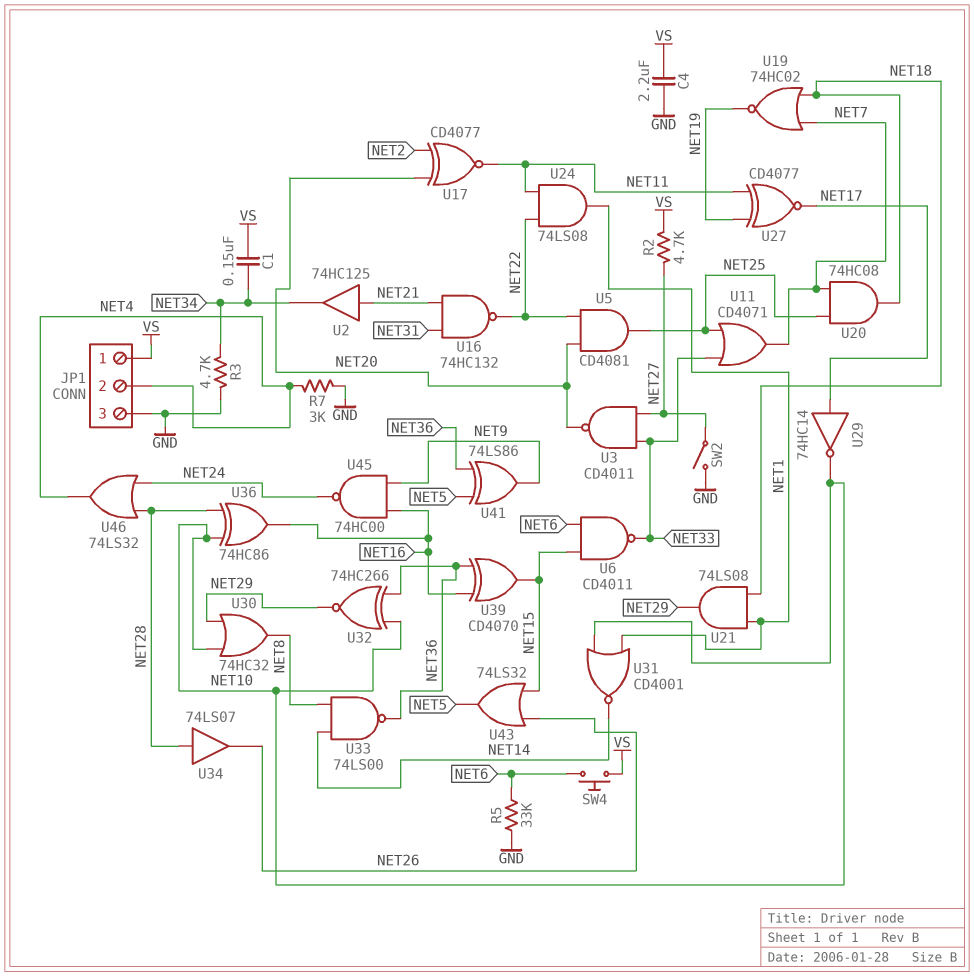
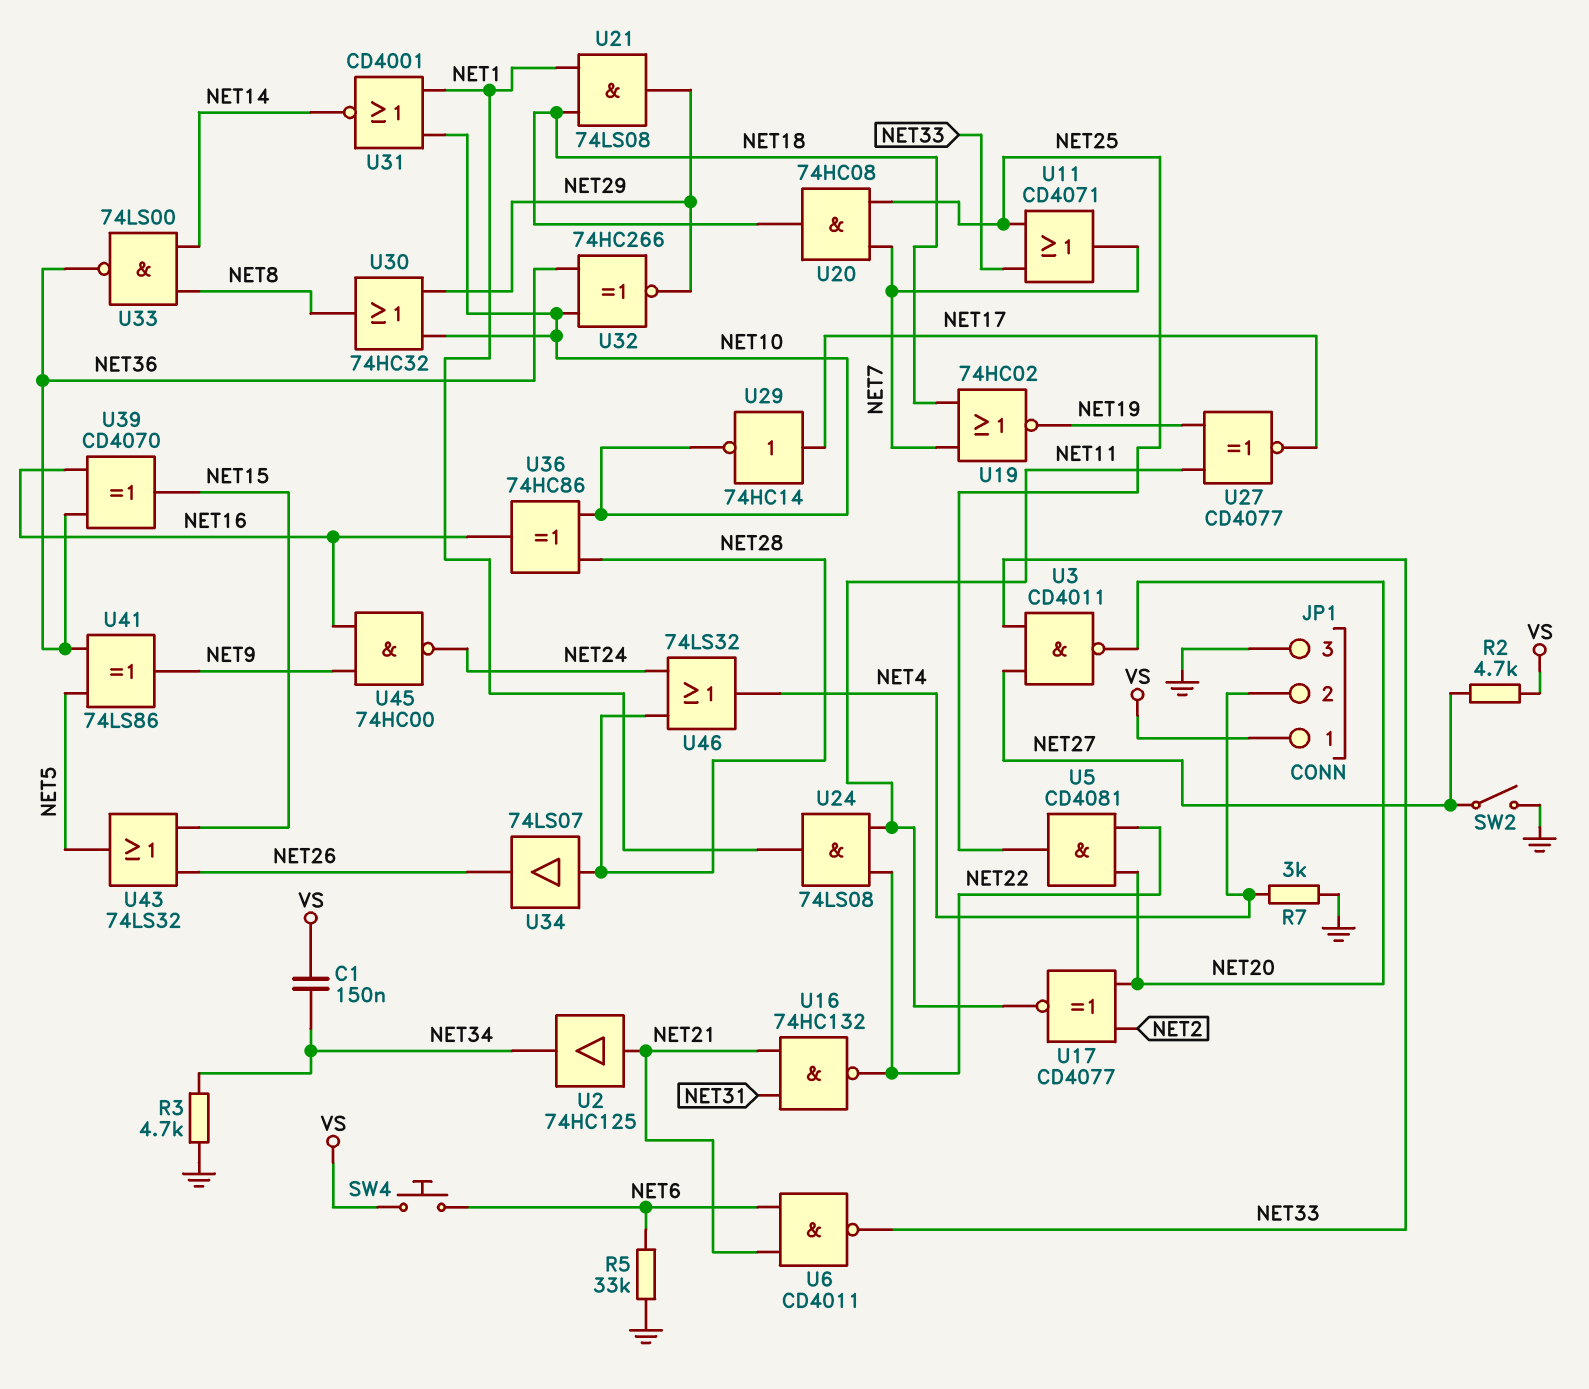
C4: 2.2uF (GND, VS) -> none
U6: NAND CD4011 (in NET6, in NET15, out NET33) -> NAND CD4011 (in NET6, in NET21, out NET33)

